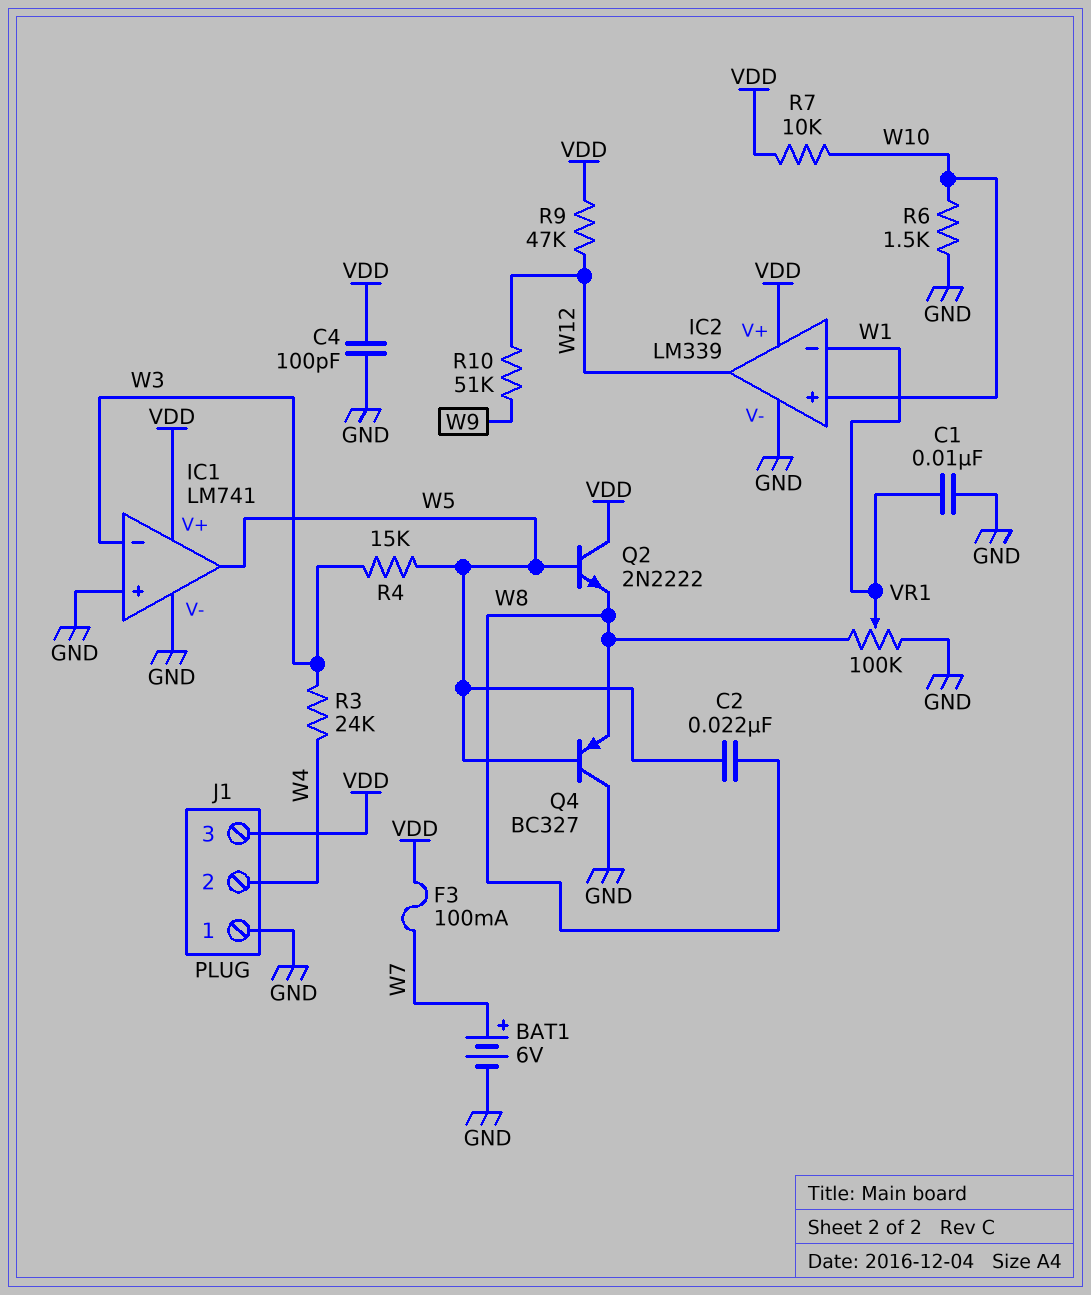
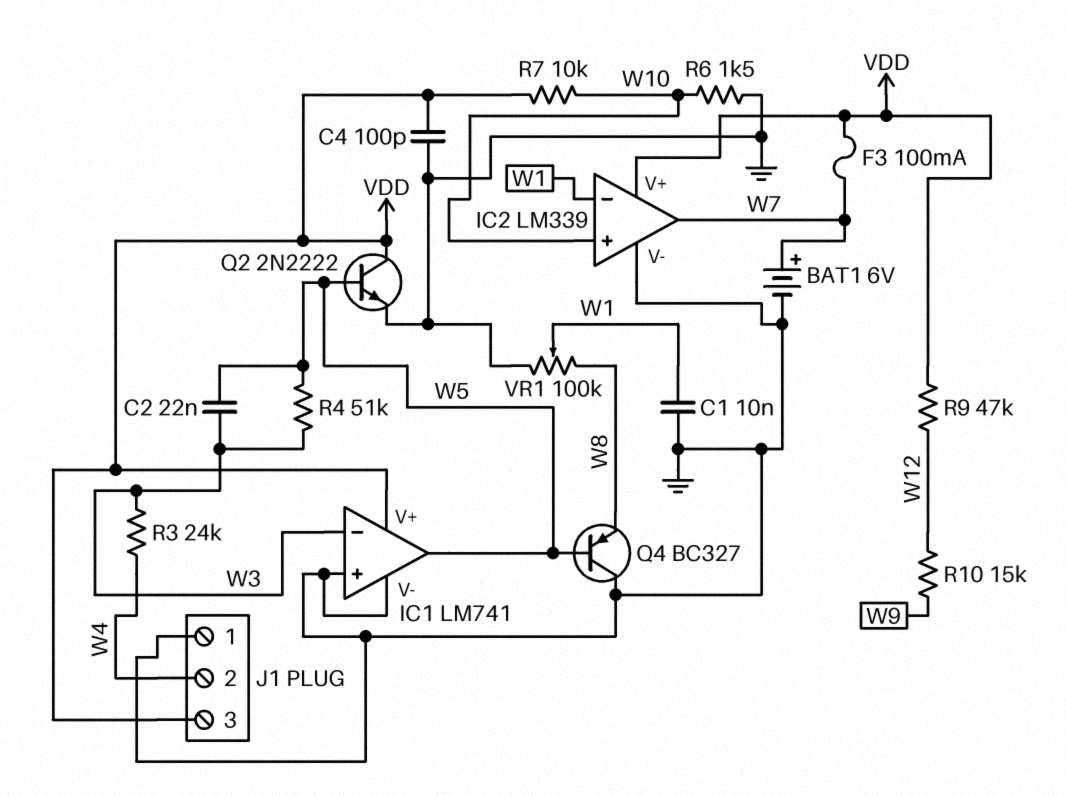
C2: 22nF (W5, W8) -> 22nF (W3, W5)
IC2 pin out: W12 -> W7
Q2: NPN 2N2222 (B W5, C VDD, E W8) -> NPN 2N2222 (B W5, C VDD, E GND)
R4: 15k (W3, W5) -> 51k (W3, W5)
R10: 51k (W9, W12) -> 15k (W9, W12)

